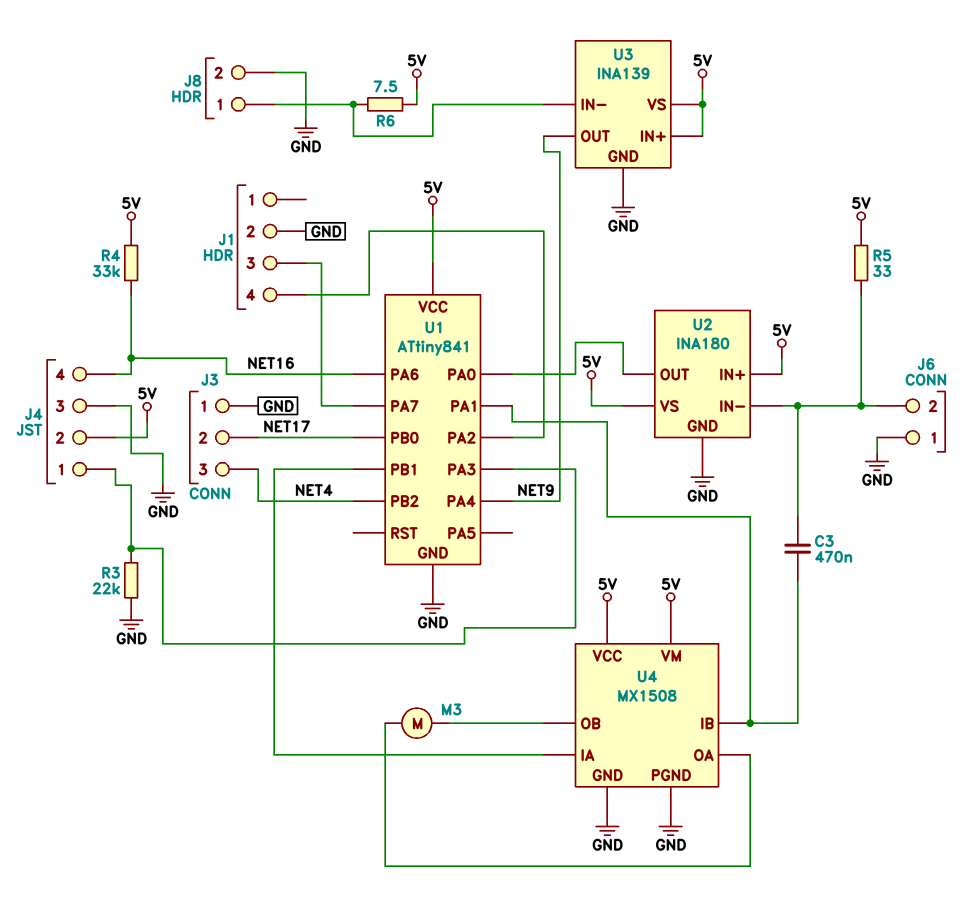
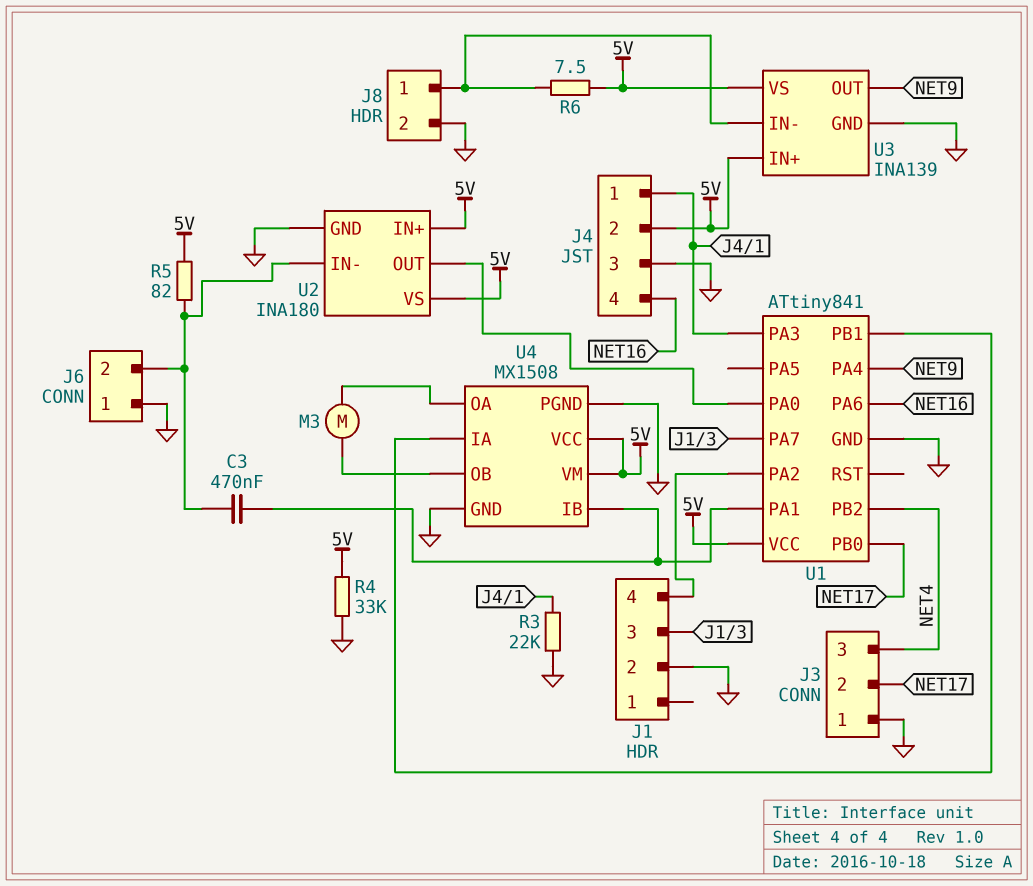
R4: 33k (5V, NET16) -> 33k (5V, GND)
R5: 33 (5V, J6/2) -> 82 (5V, J6/2)

